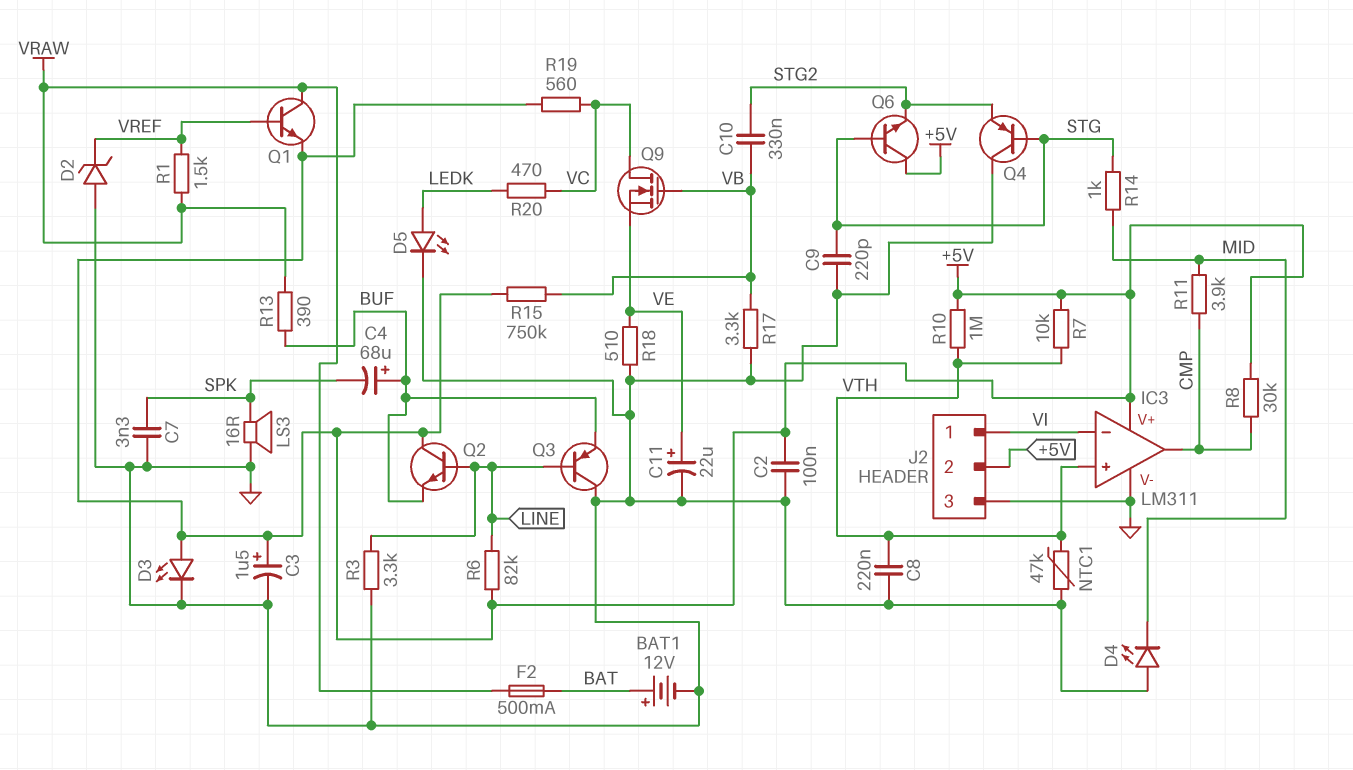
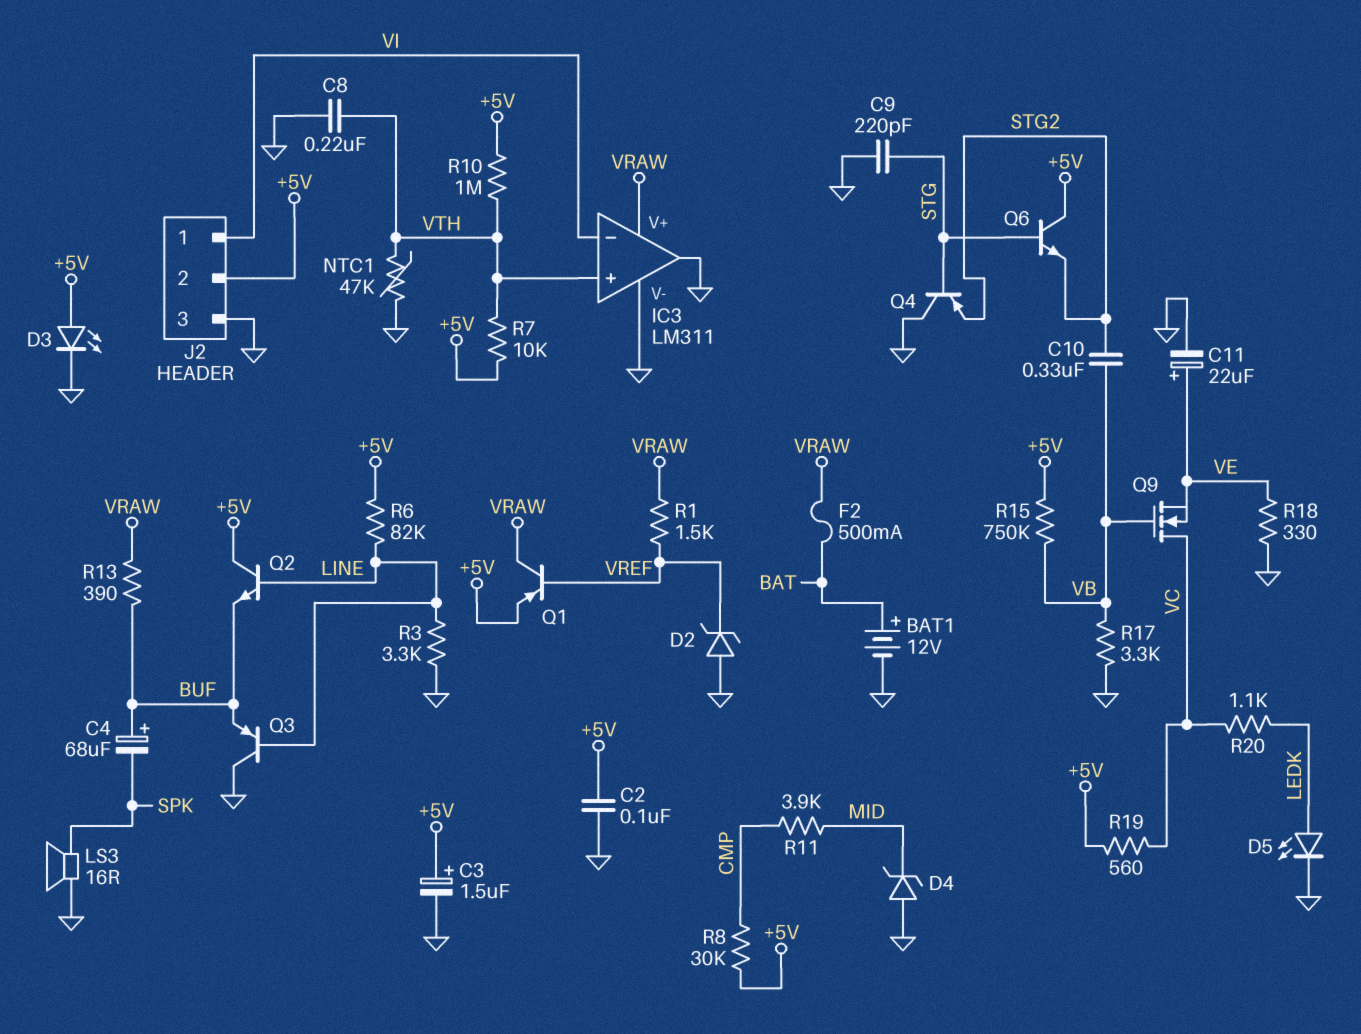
C7: 3.3nF (GND, SPK) -> none
D4: LED (A GND, K MID) -> zener (A GND, K MID)
IC3 pin V+: +5V -> VRAW
IC3 pin out: CMP -> GND
Q1: NPN (B VREF, C VRAW, E +5V) -> PNP (B VREF, C VRAW, E +5V)
R14: 1k (MID, STG) -> none
R18: 510 (GND, VE) -> 330 (GND, VE)
R20: 470 (LEDK, VC) -> 1.1k (LEDK, VC)

